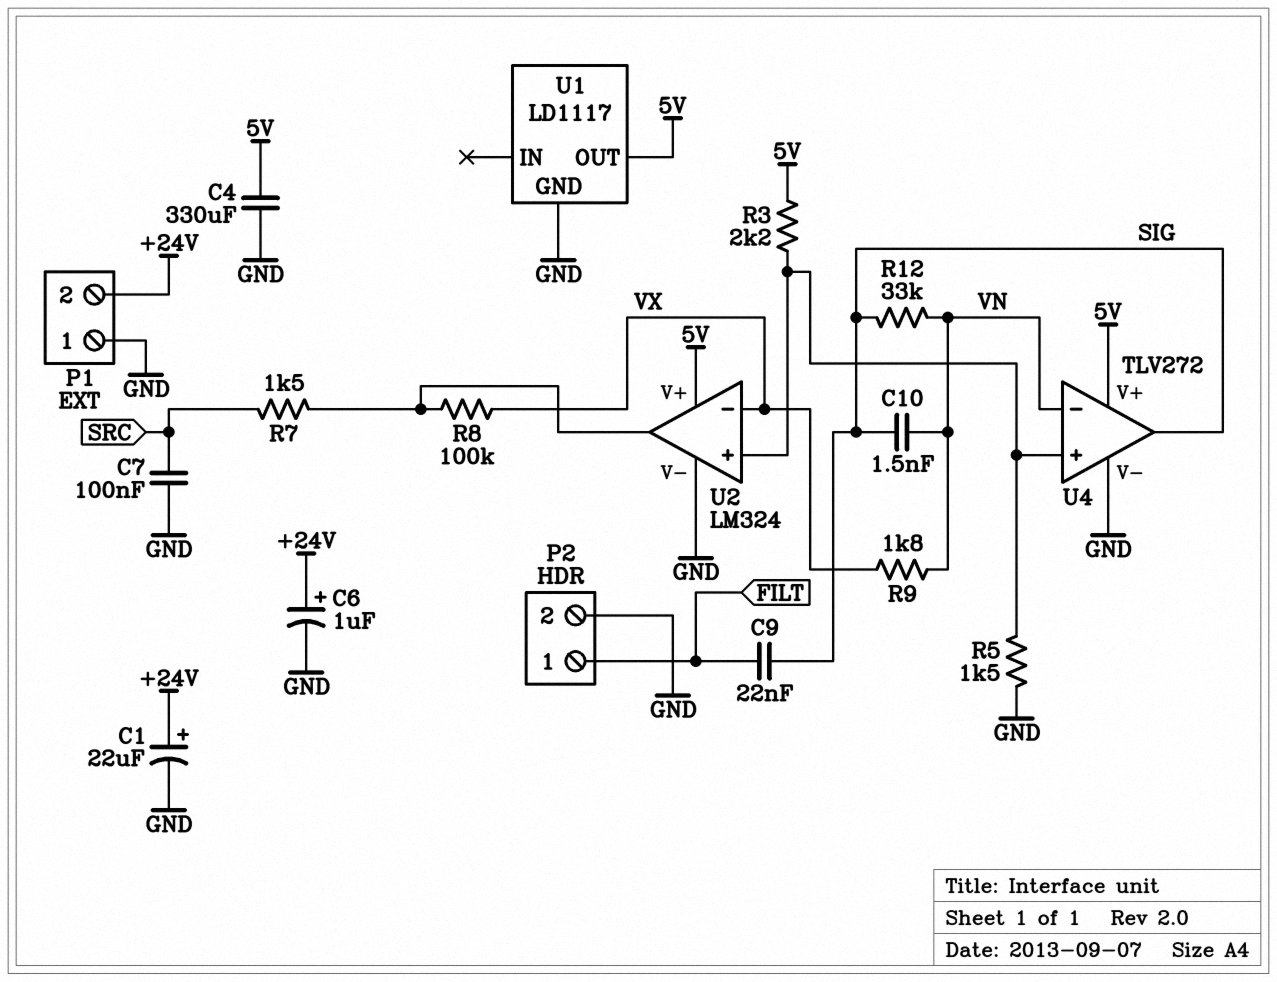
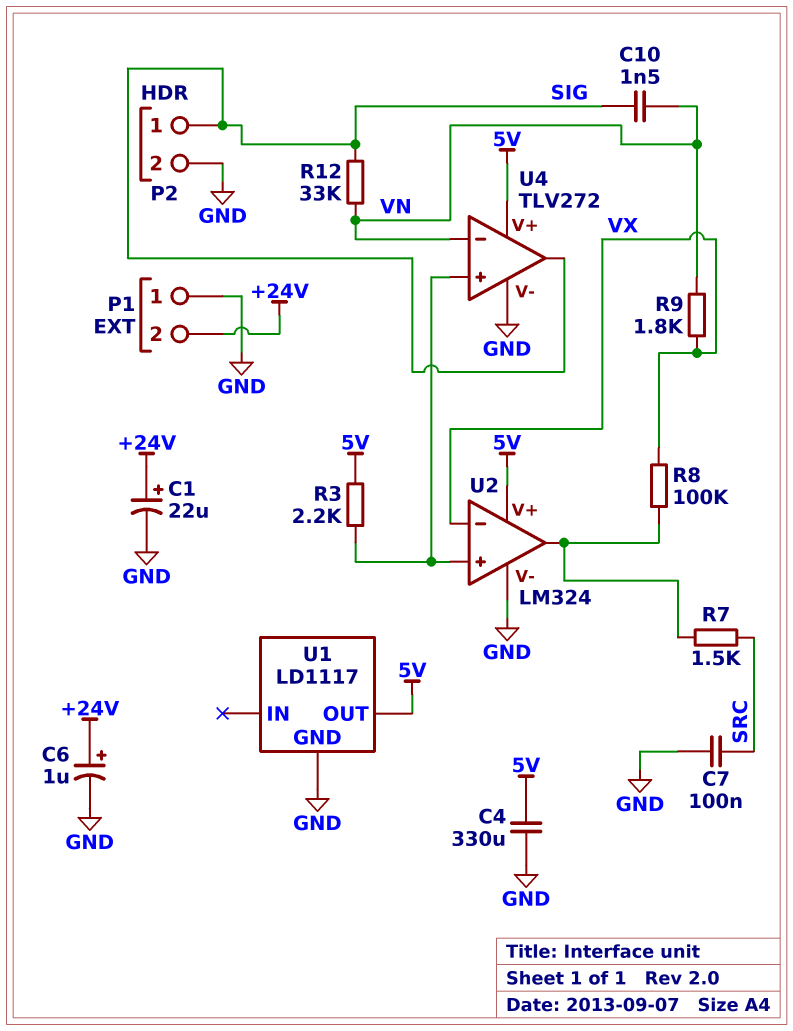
C9: 22nF (FILT, SIG) -> none
P2 pin 1: FILT -> SIG
R5: 1.5k (GND, U2/in+) -> none

